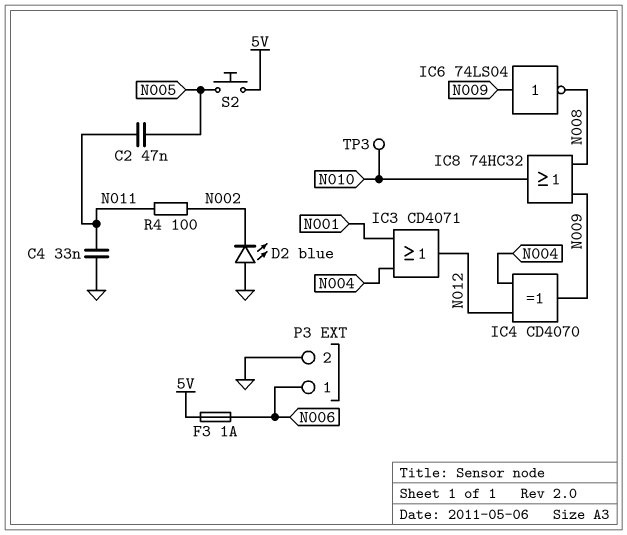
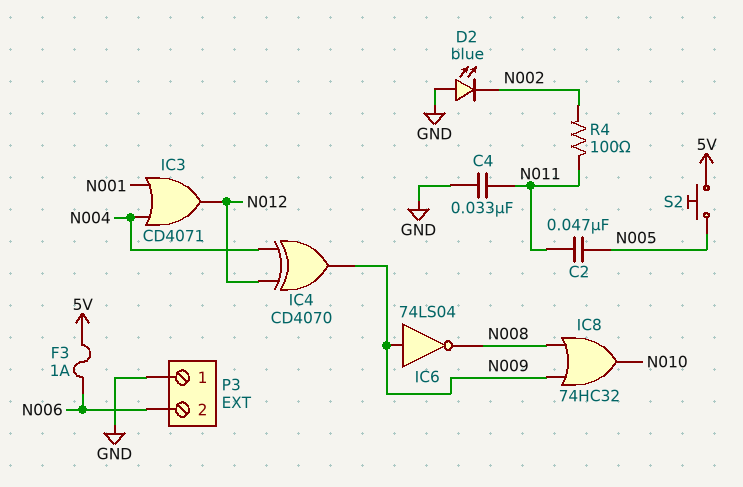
P3 pin 1: N006 -> GND
P3 pin 2: GND -> N006
TP3: test point (N010) -> none

